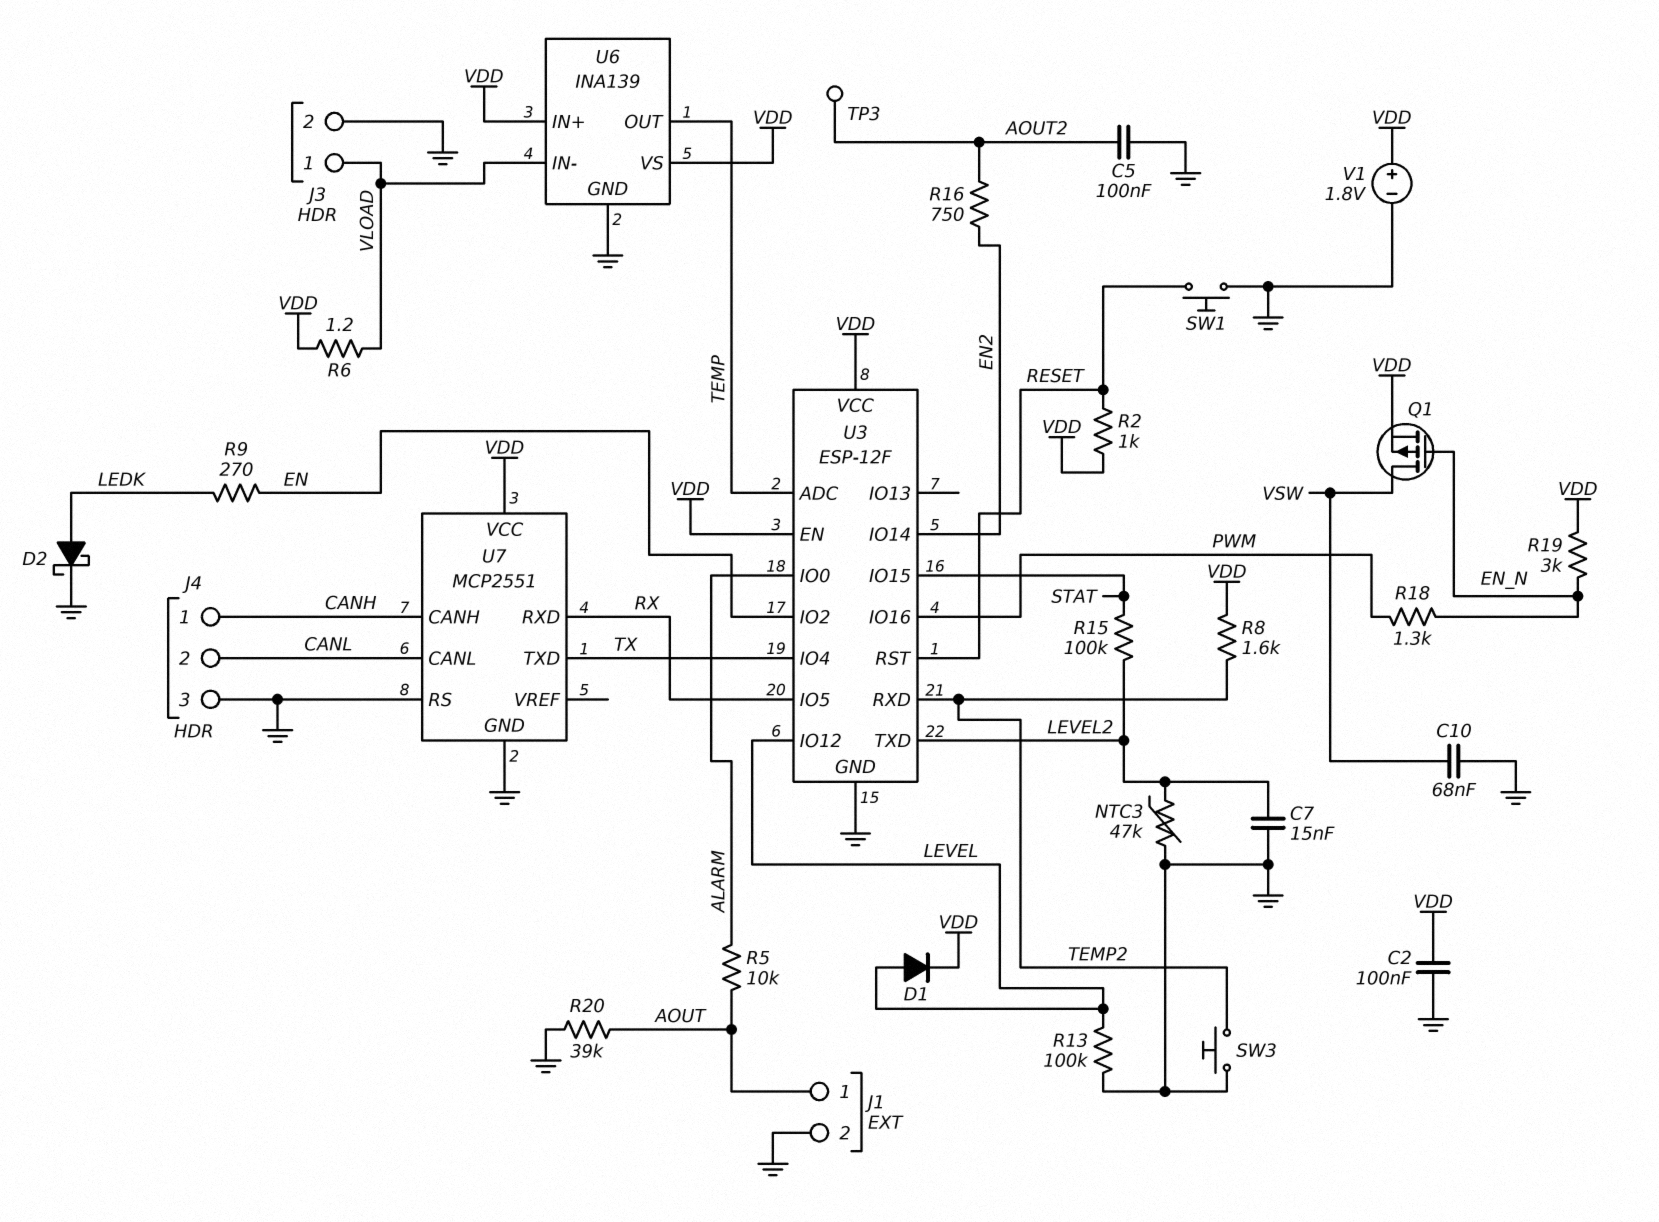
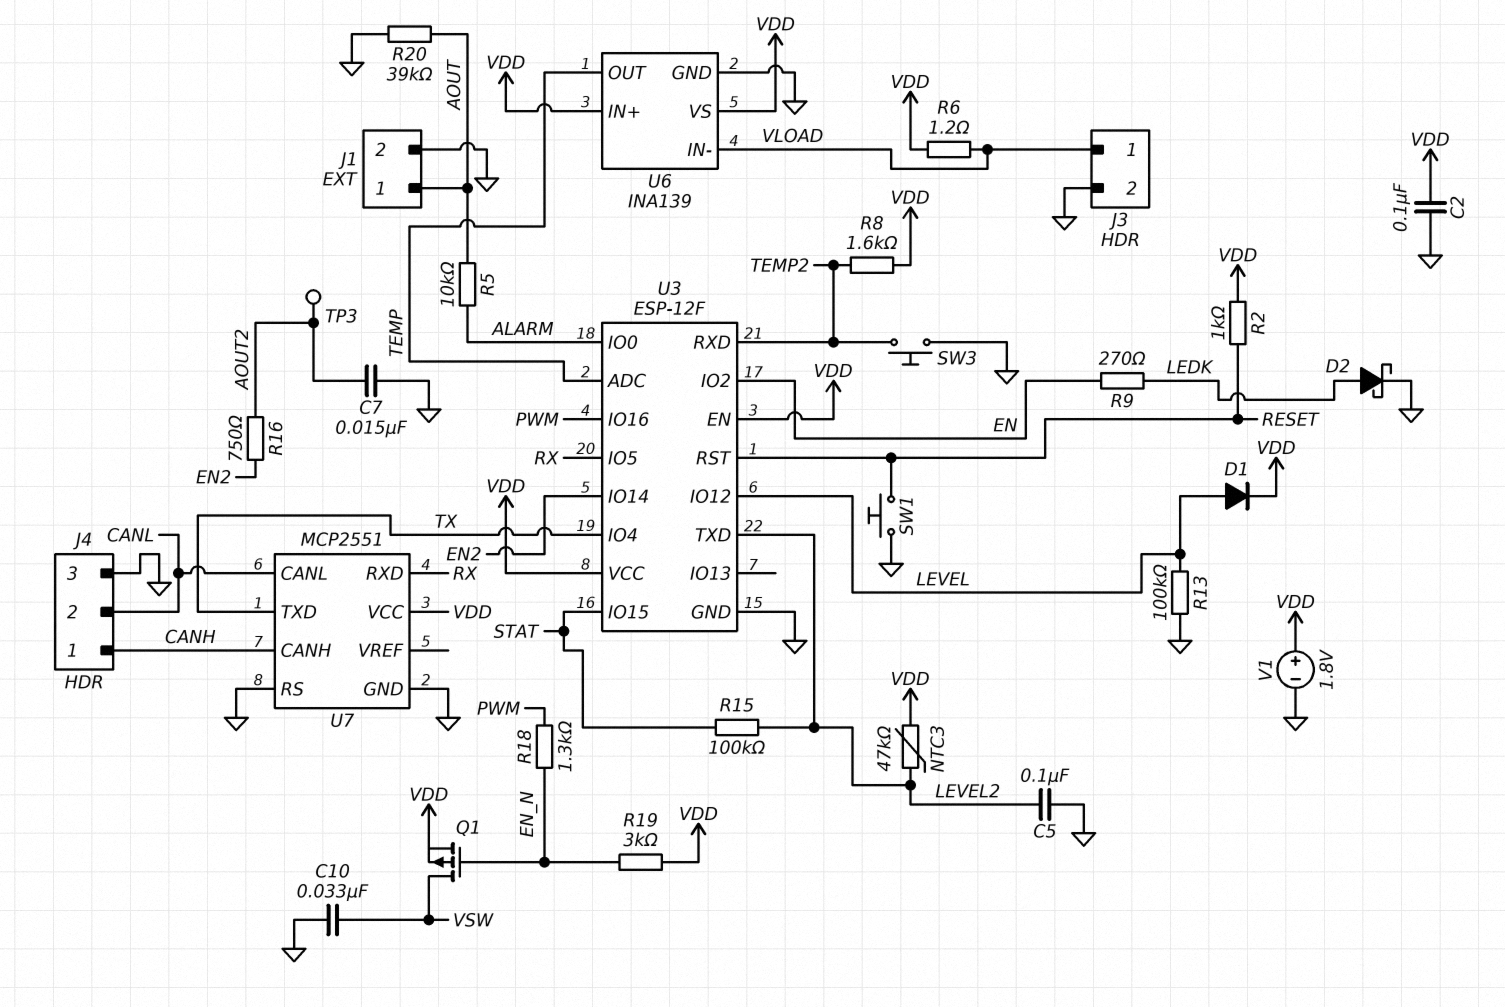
C5: 100nF (AOUT2, GND) -> 100nF (GND, LEVEL2)
C7: 15nF (GND, LEVEL2) -> 15nF (AOUT2, GND)
C10: 68nF (GND, VSW) -> 33nF (GND, VSW)
NTC3: 47k (GND, LEVEL2) -> 47k (LEVEL2, VDD)

